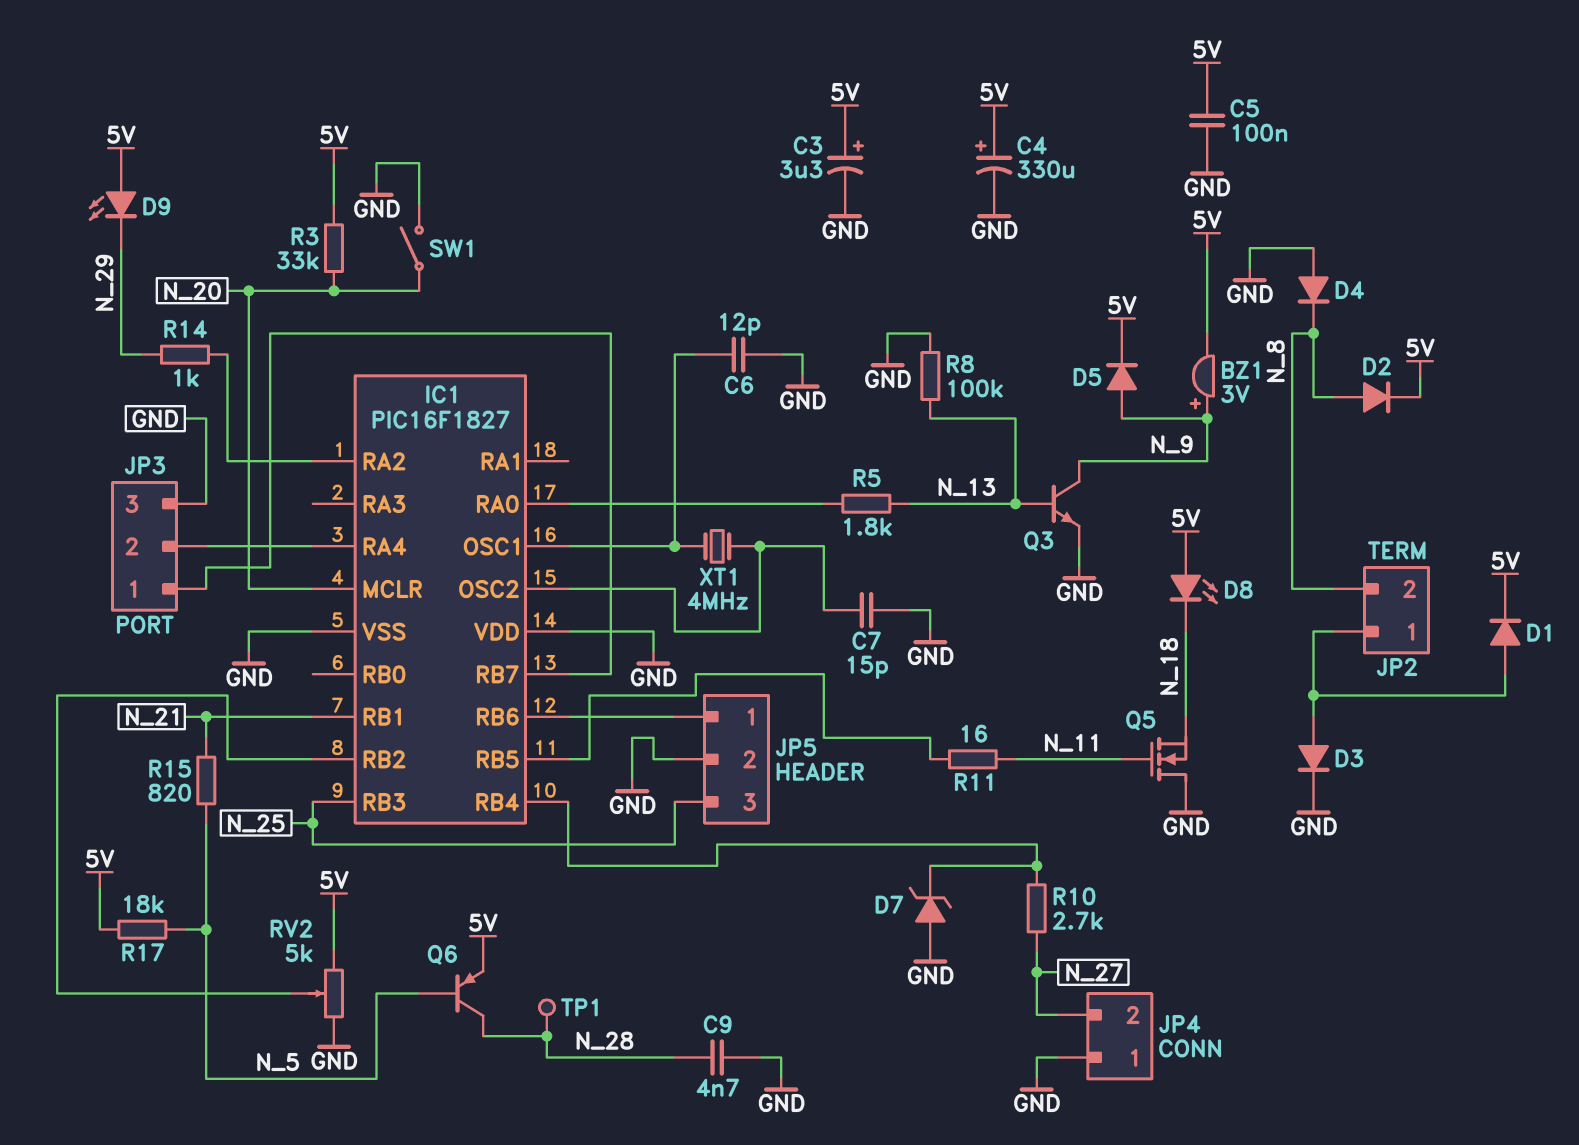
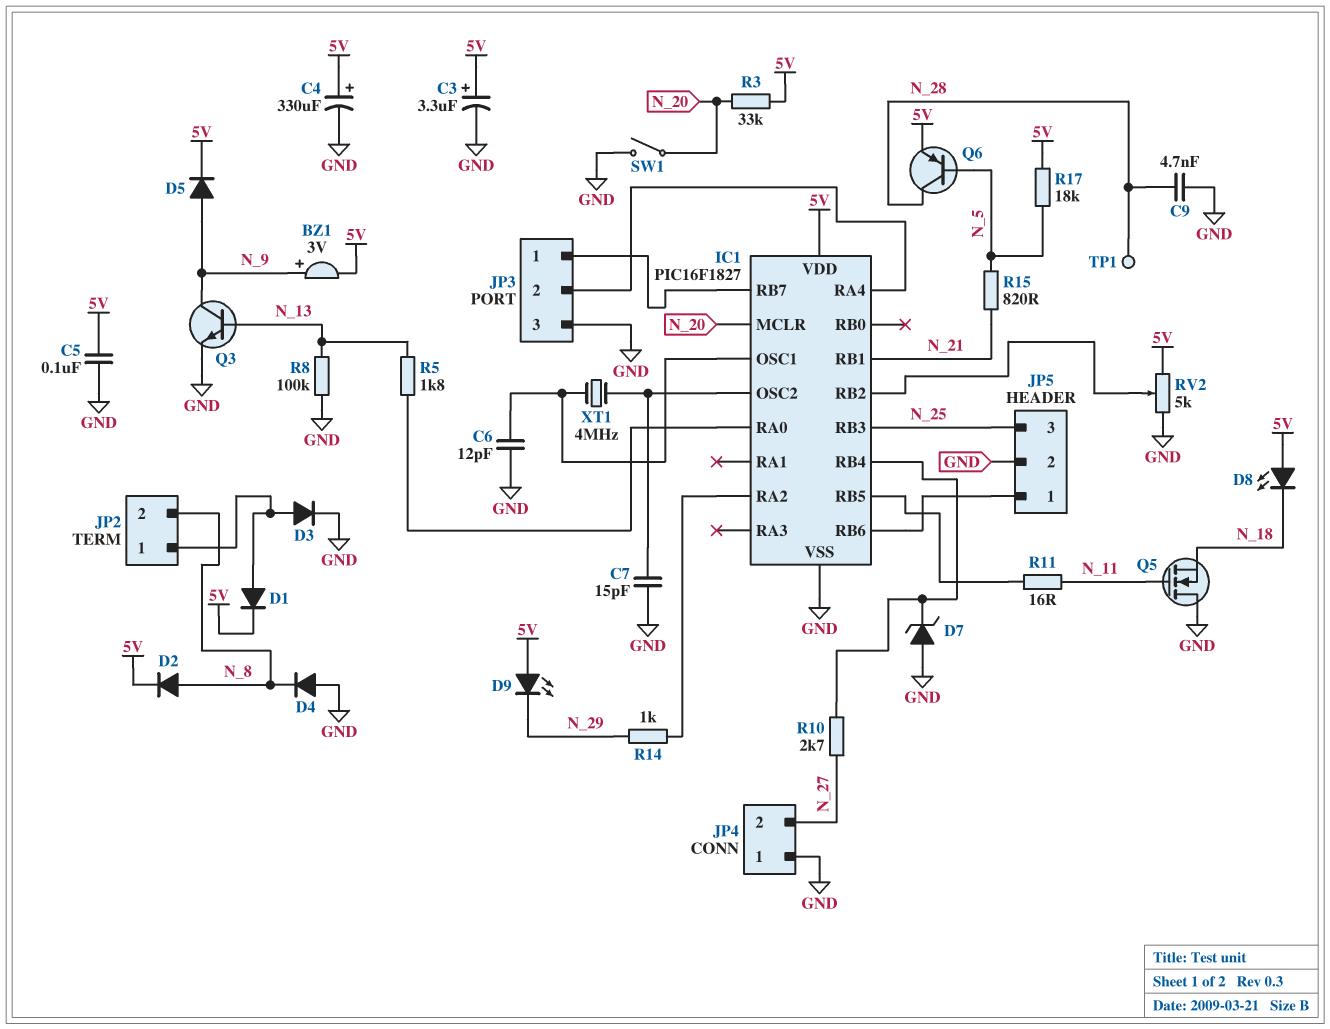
IC1 pin VDD: GND -> 5V

